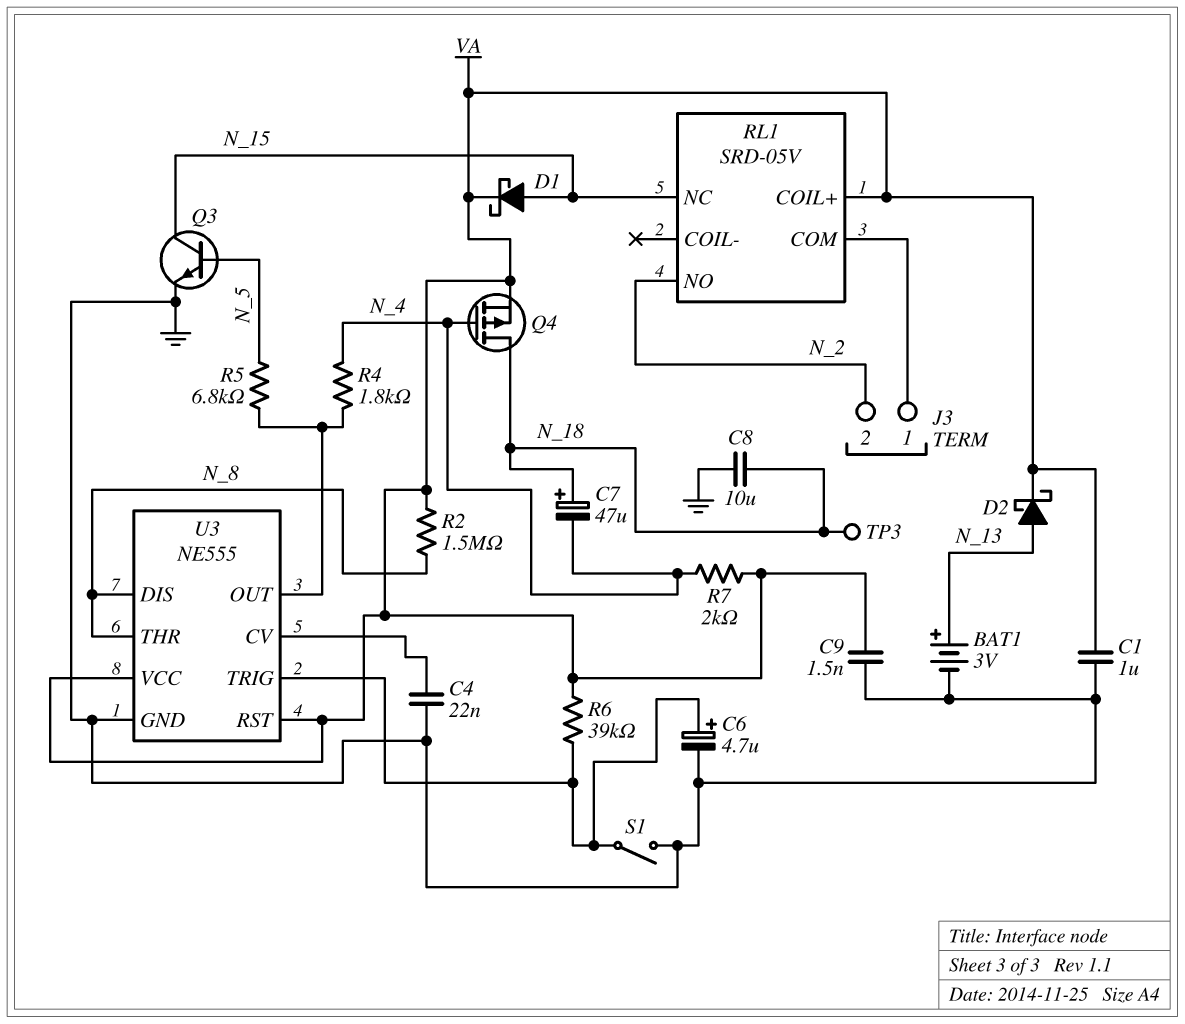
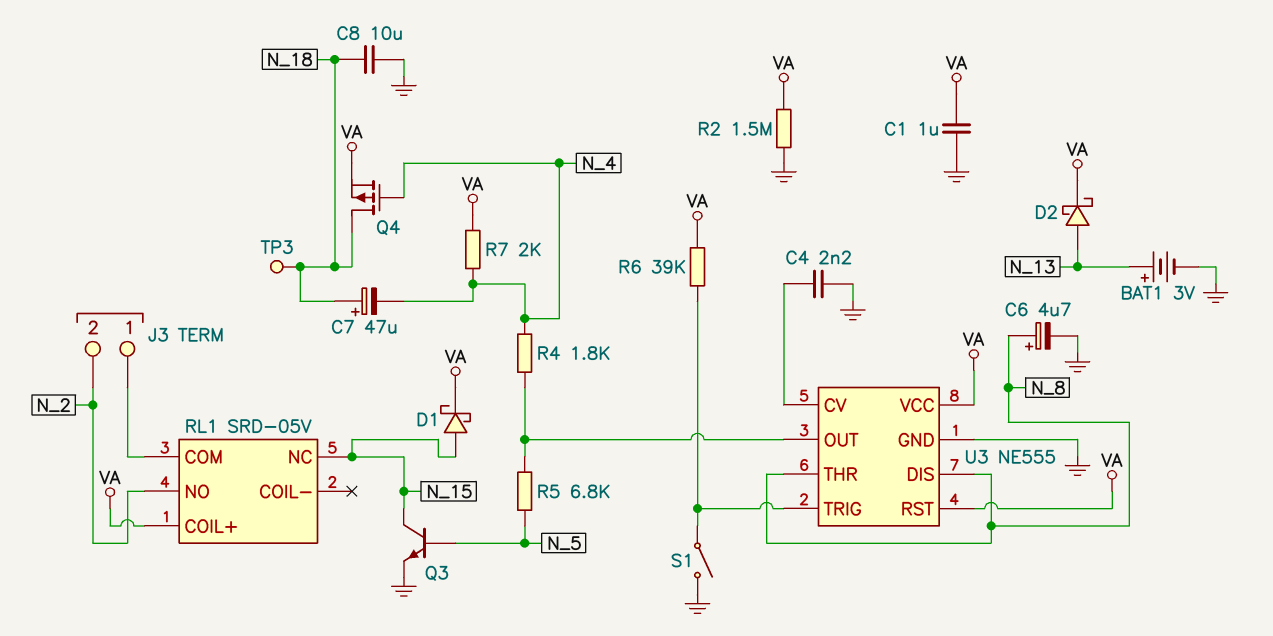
C4: 22nF (GND, U3/CV) -> 2.2nF (GND, U3/CV)
C6: 4.7uF (plus U3/TRIG, minus GND) -> 4.7uF (plus N_8, minus GND)
C9: 1.5nF (GND, VA) -> none
R2: 1.5M (N_8, VA) -> 1.5M (GND, VA)

